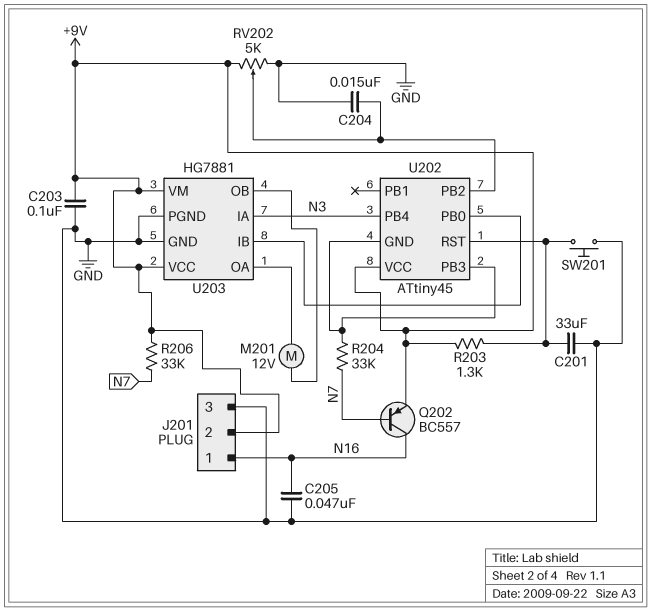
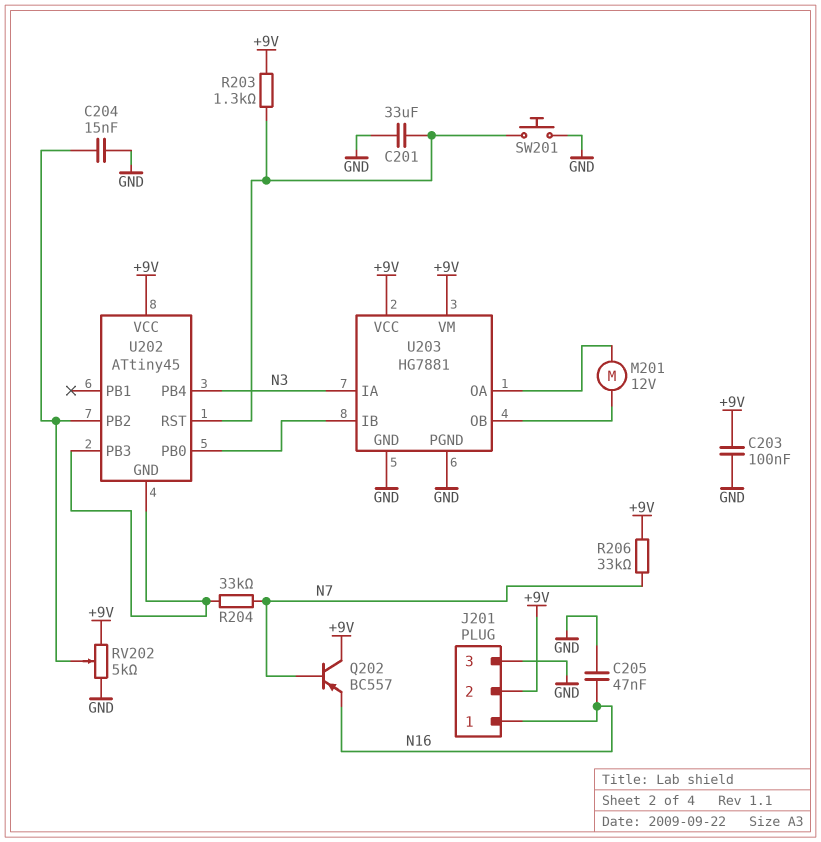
Q202: PNP BC557 (B N7, C N16, E +9V) -> PNP BC557 (B N7, C +9V, E N16)

